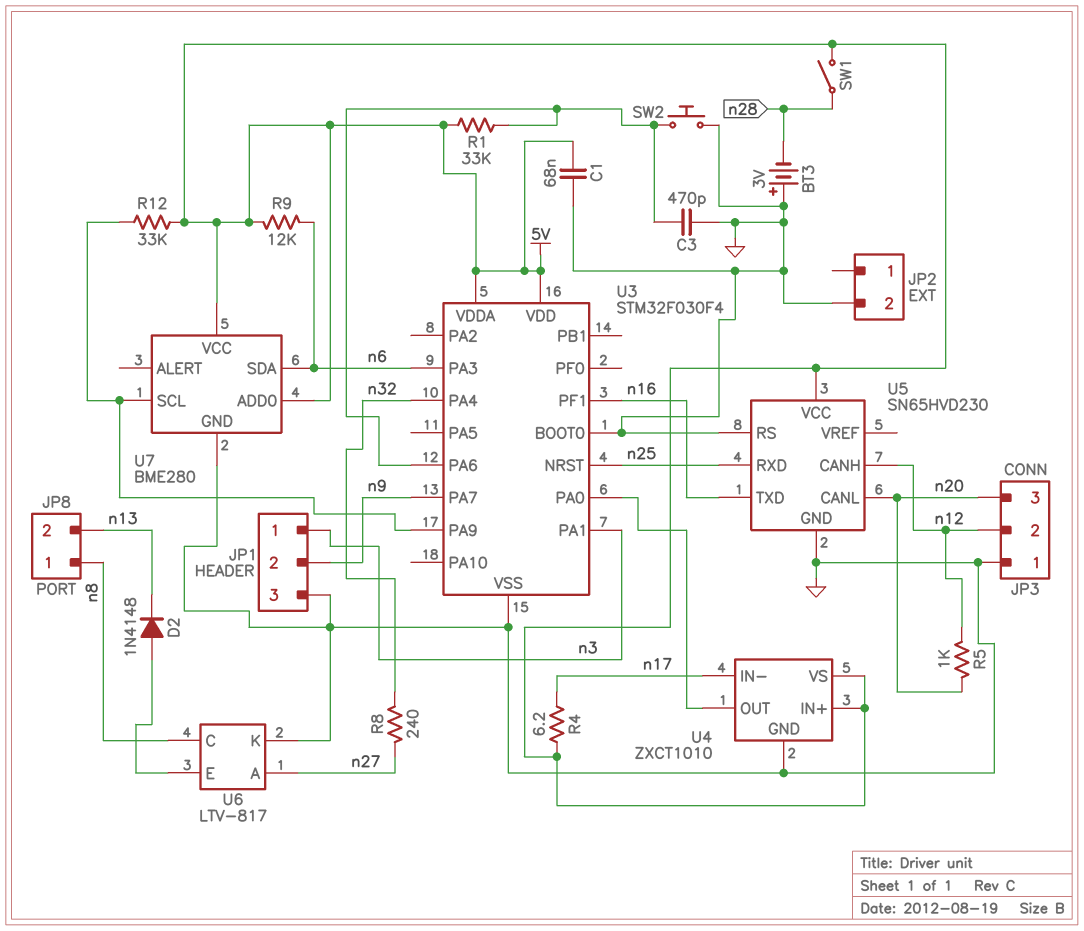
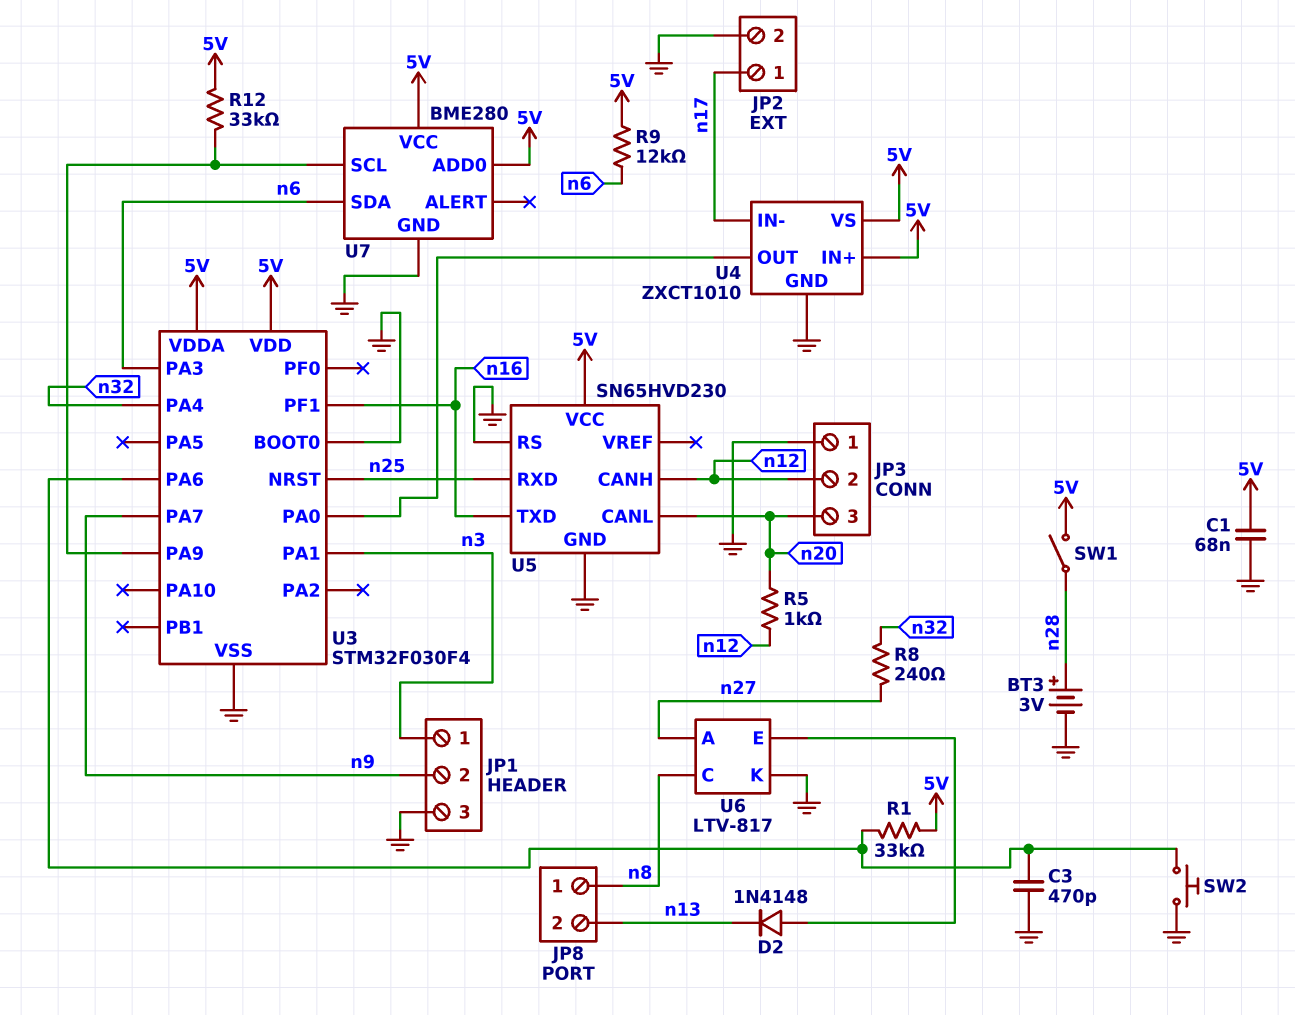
BT3: 3V (plus GND, minus n28) -> 3V (plus n28, minus GND)
JP2 pin 1: none -> n17
R4: 6.2 (5V, n17) -> none

